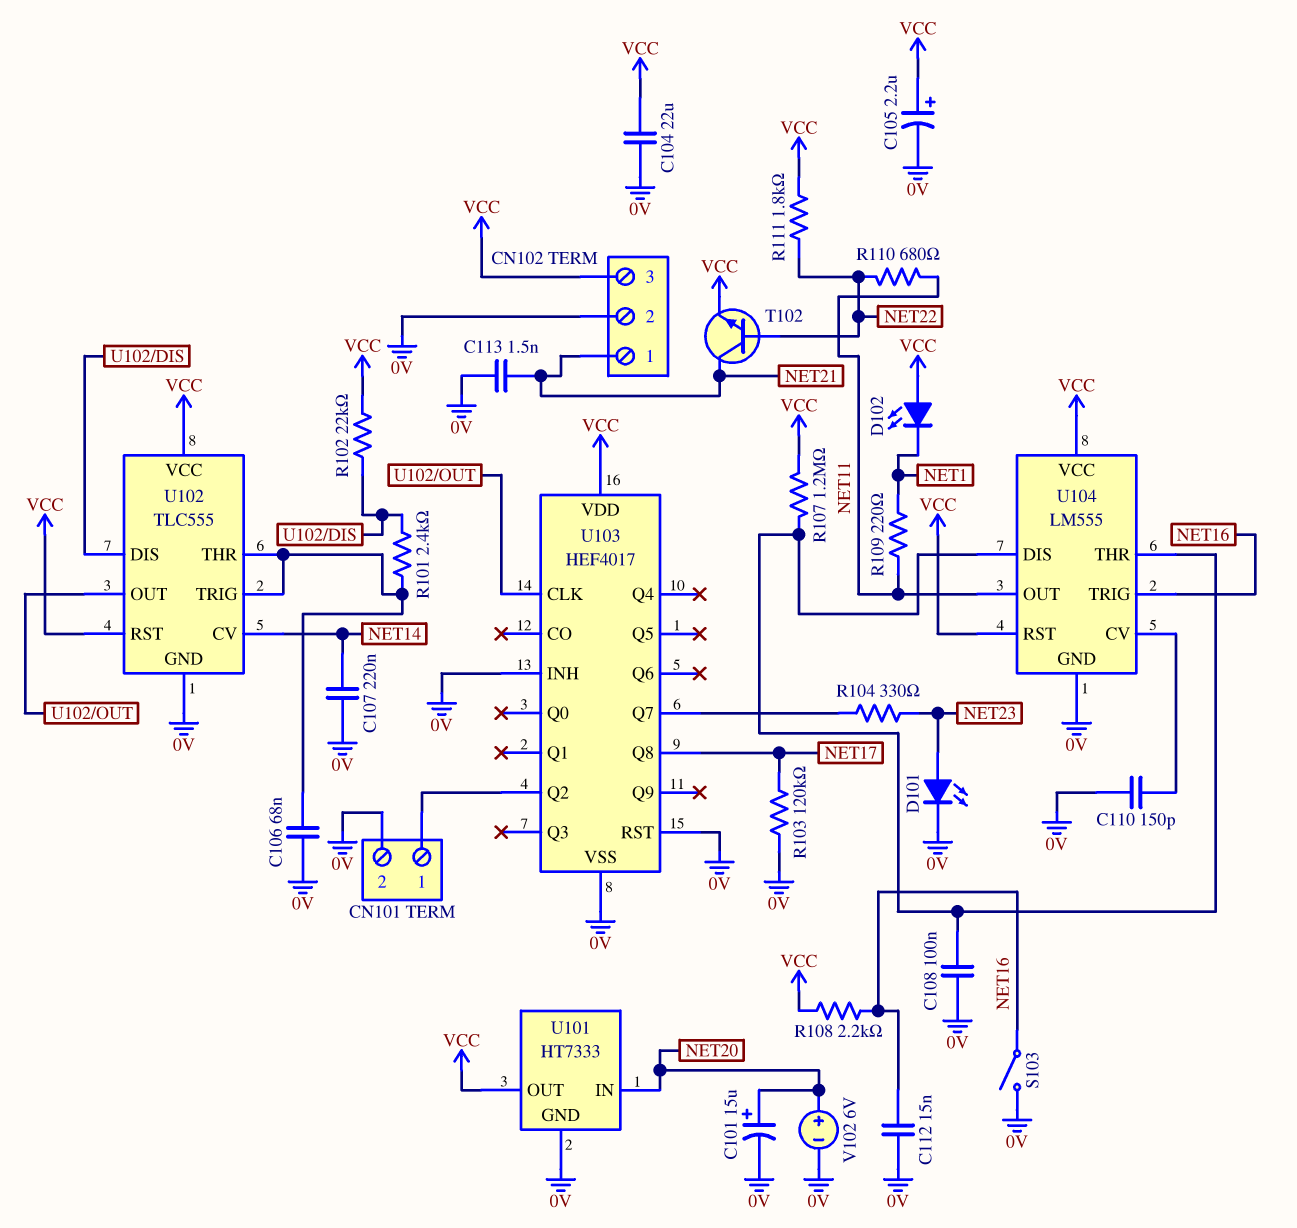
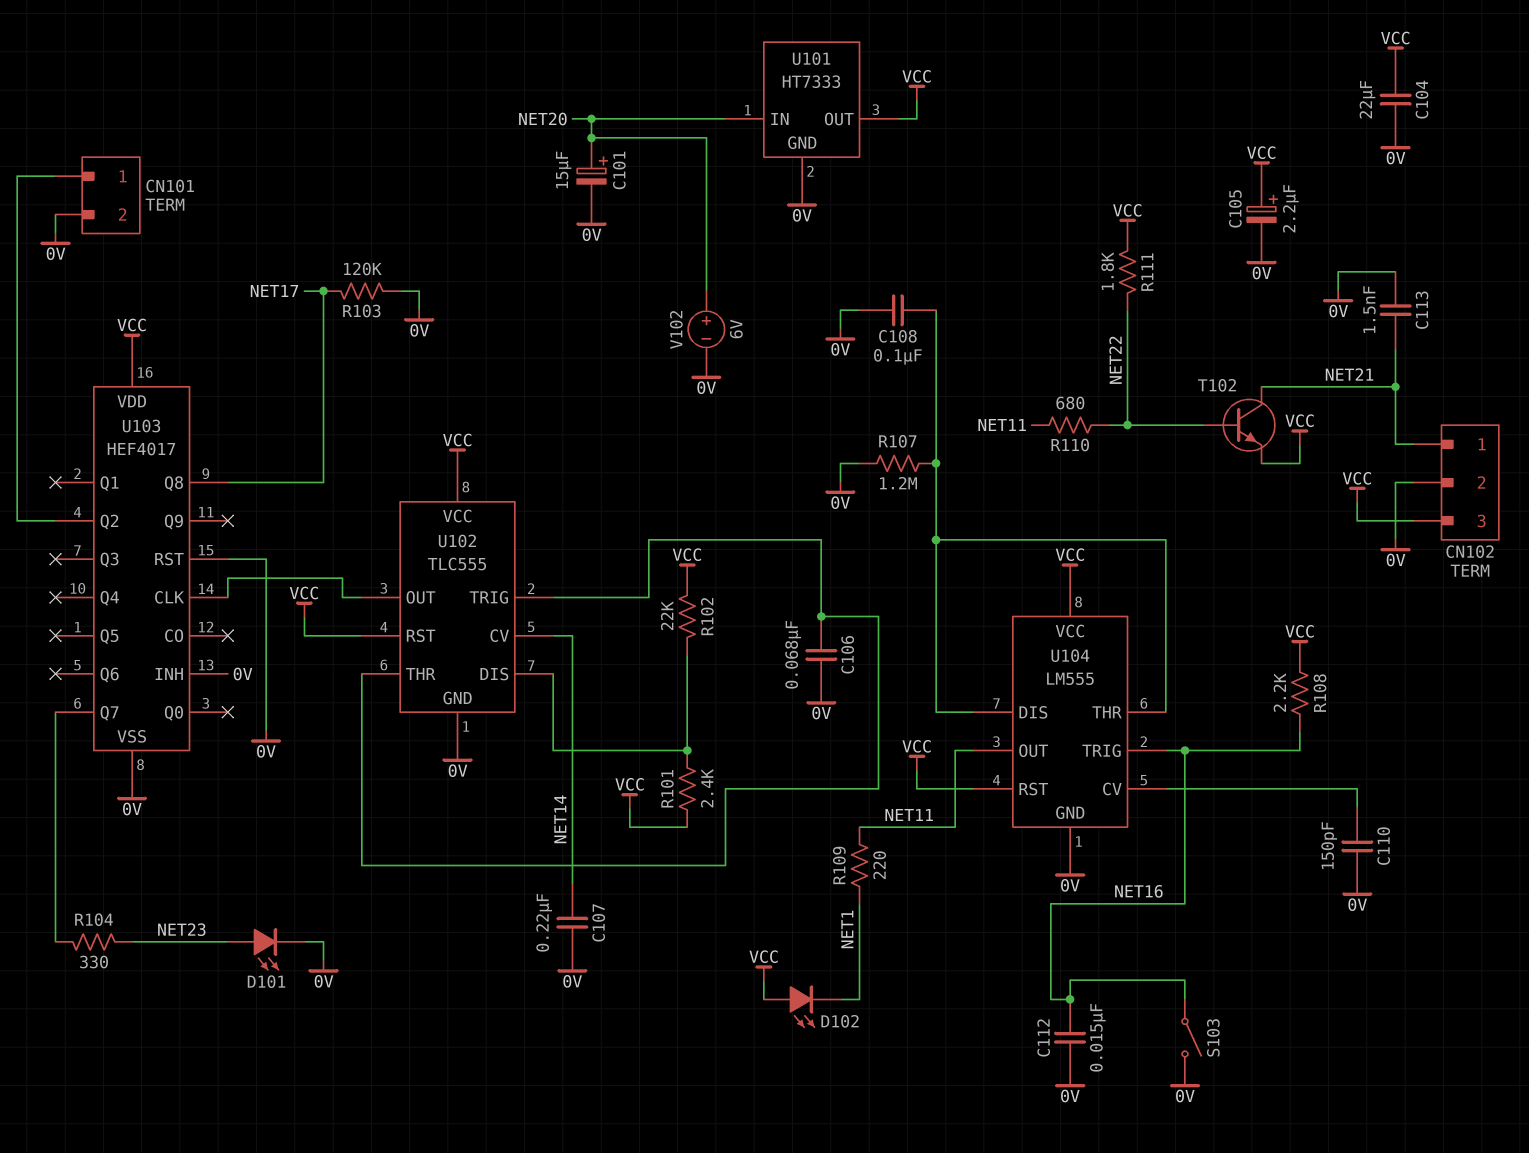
R101: 2.4k (U102/DIS, U102/THR) -> 2.4k (U102/DIS, VCC)
R107: 1.2M (U104/DIS, VCC) -> 1.2M (0V, U104/DIS)

